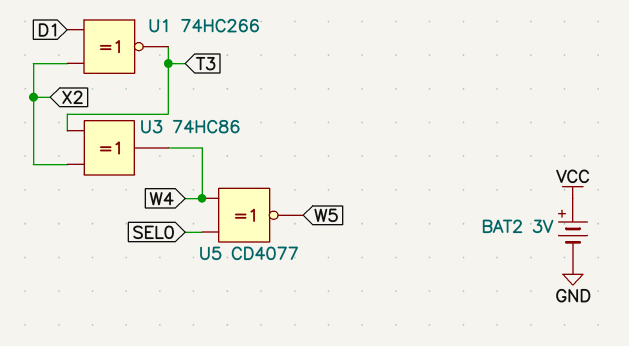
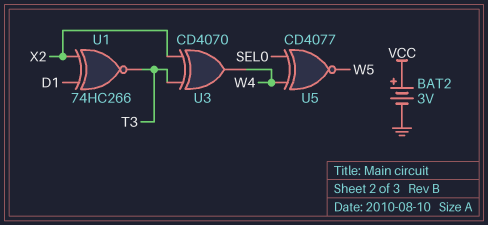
U3: XOR 74HC86 (in T3, in X2, out W4) -> XOR CD4070 (in T3, in X2, out W4)

